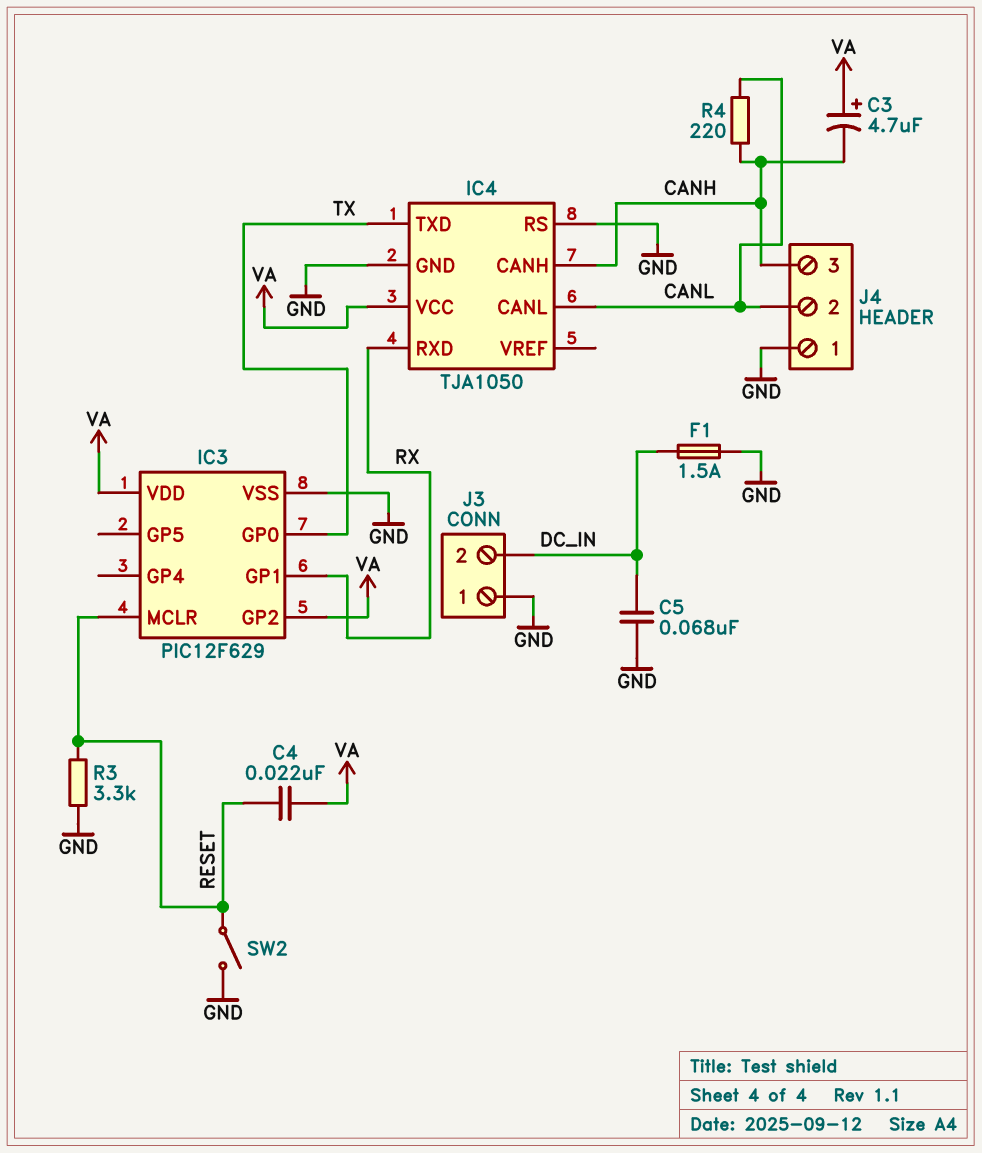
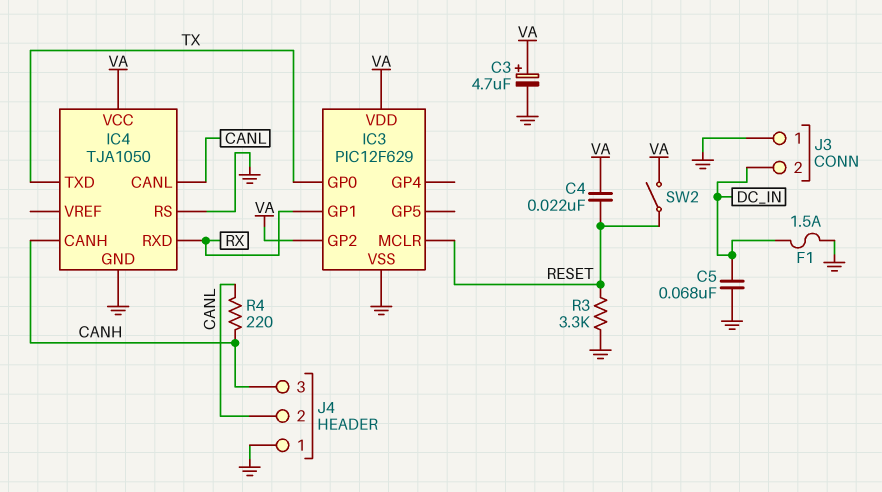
C3: 4.7uF (plus VA, minus CANH) -> 4.7uF (plus VA, minus GND)
SW2: switch (GND, RESET) -> switch (RESET, VA)

